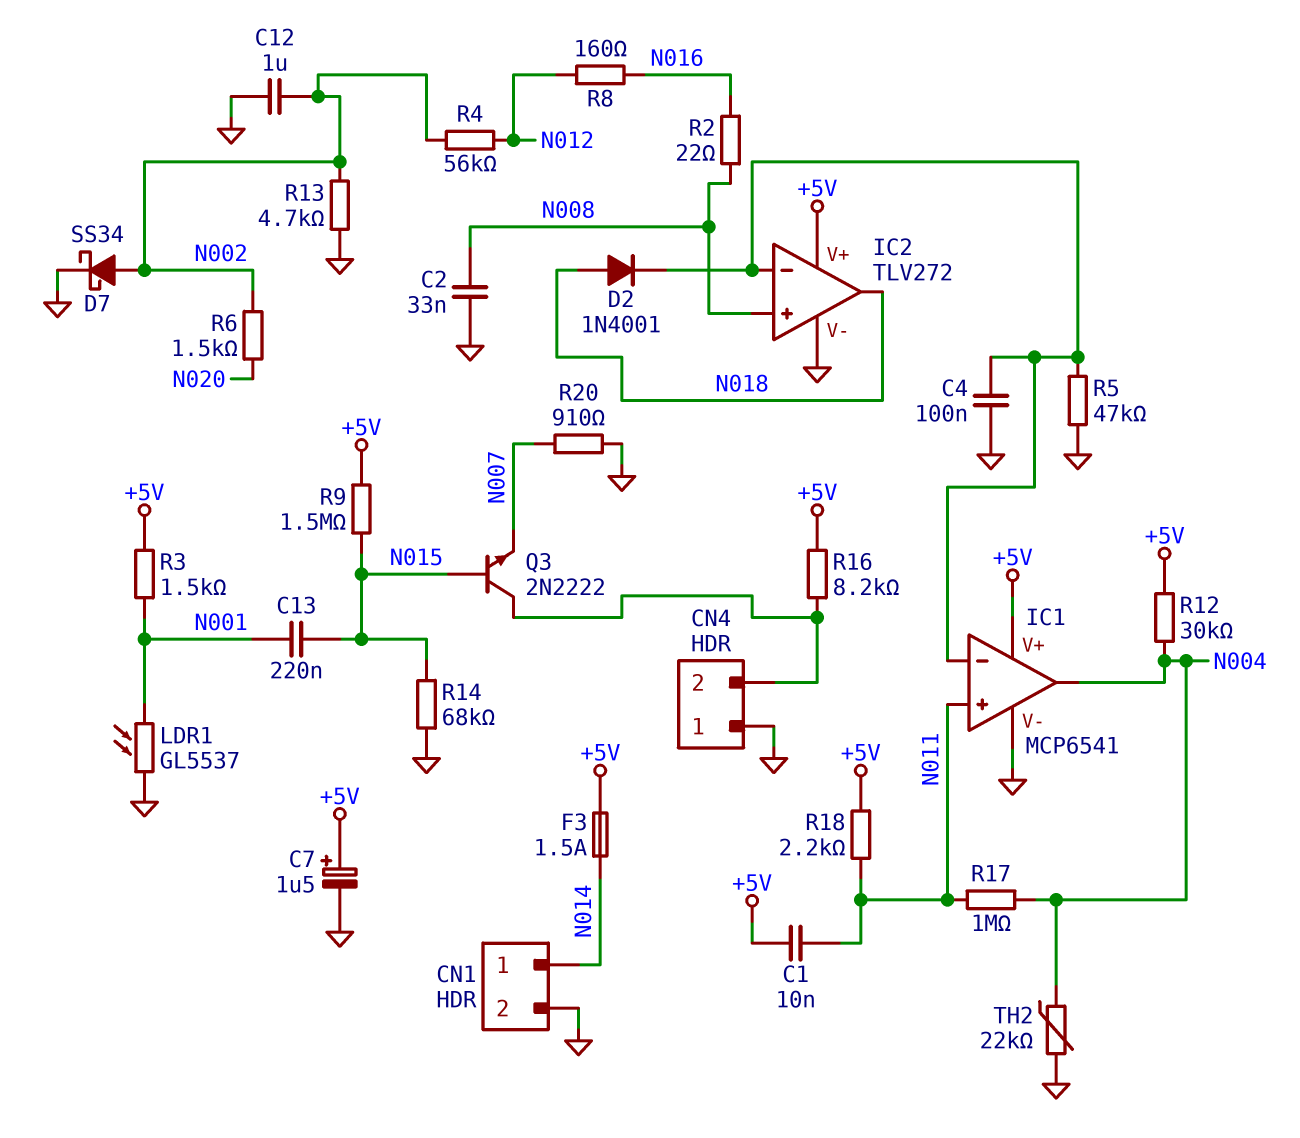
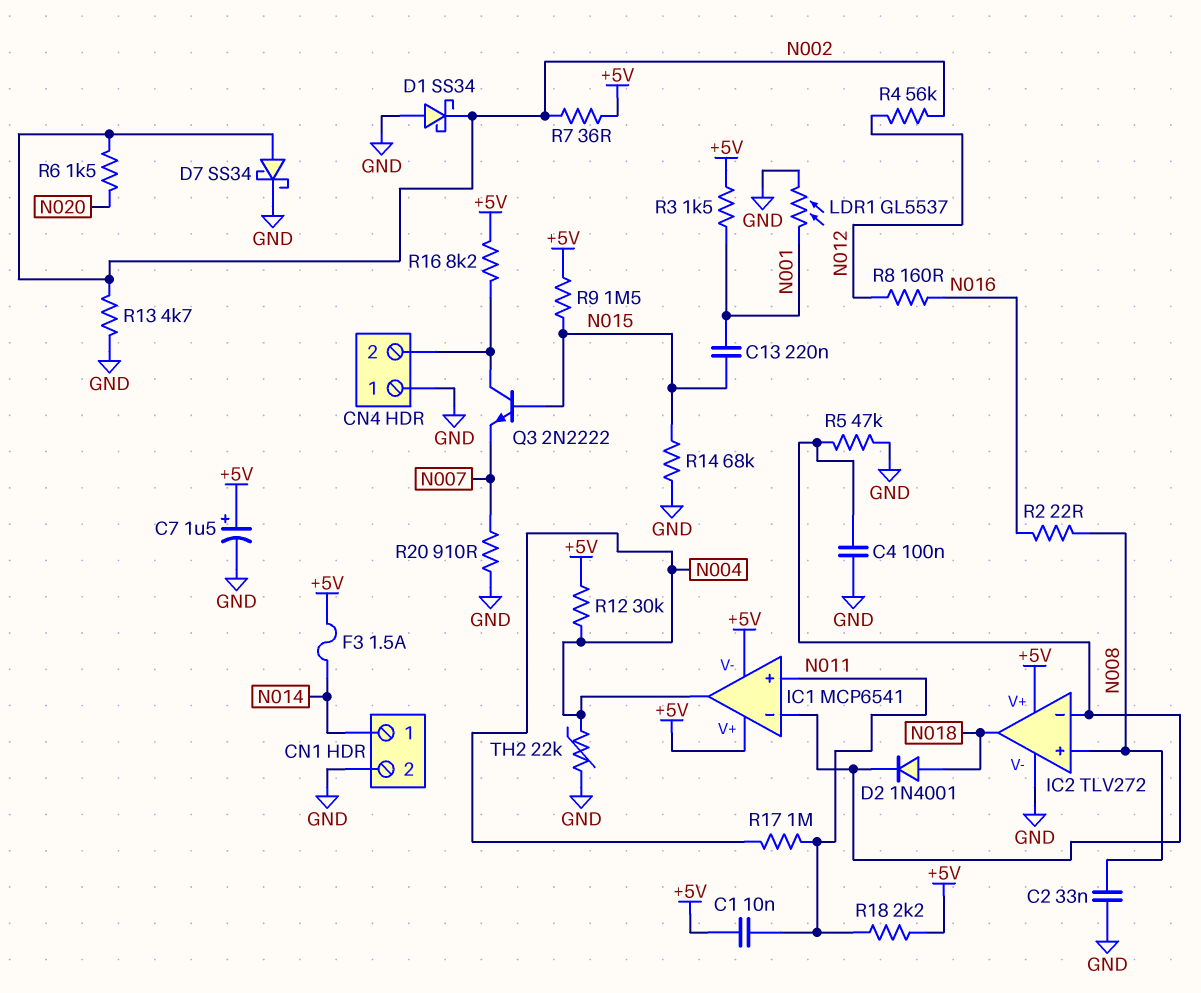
C12: 1uF (GND, N002) -> none
D1: none -> schottky SS34 (A GND, K N002)
IC1 pin V-: GND -> +5V
R7: none -> 36 (+5V, N002)

